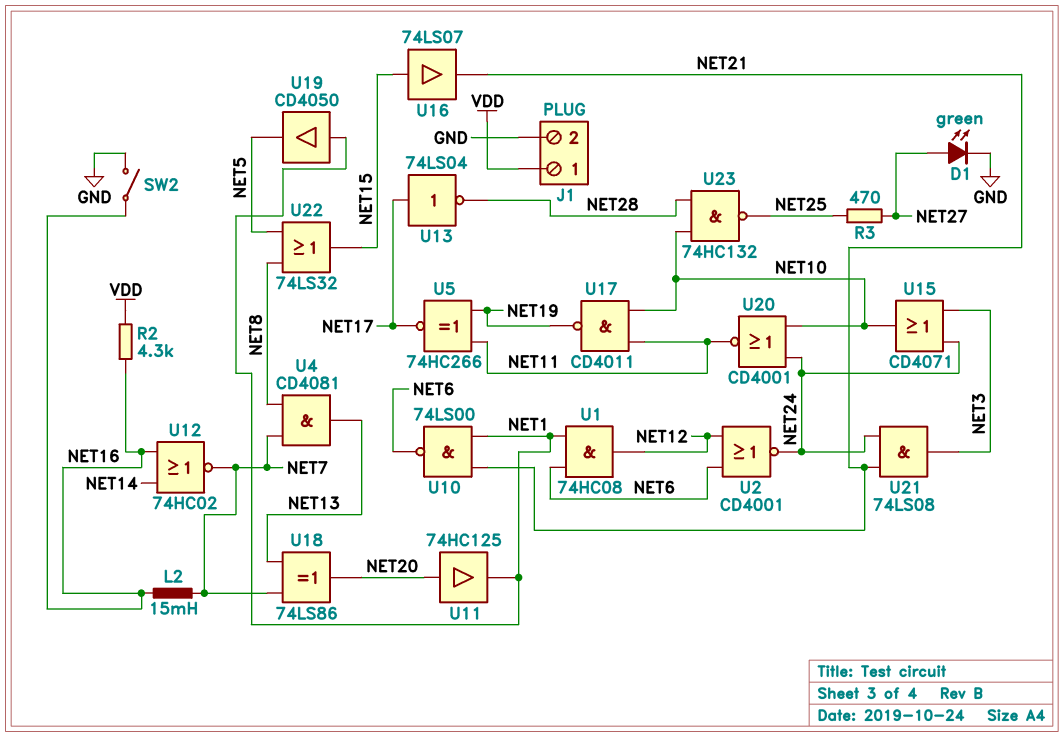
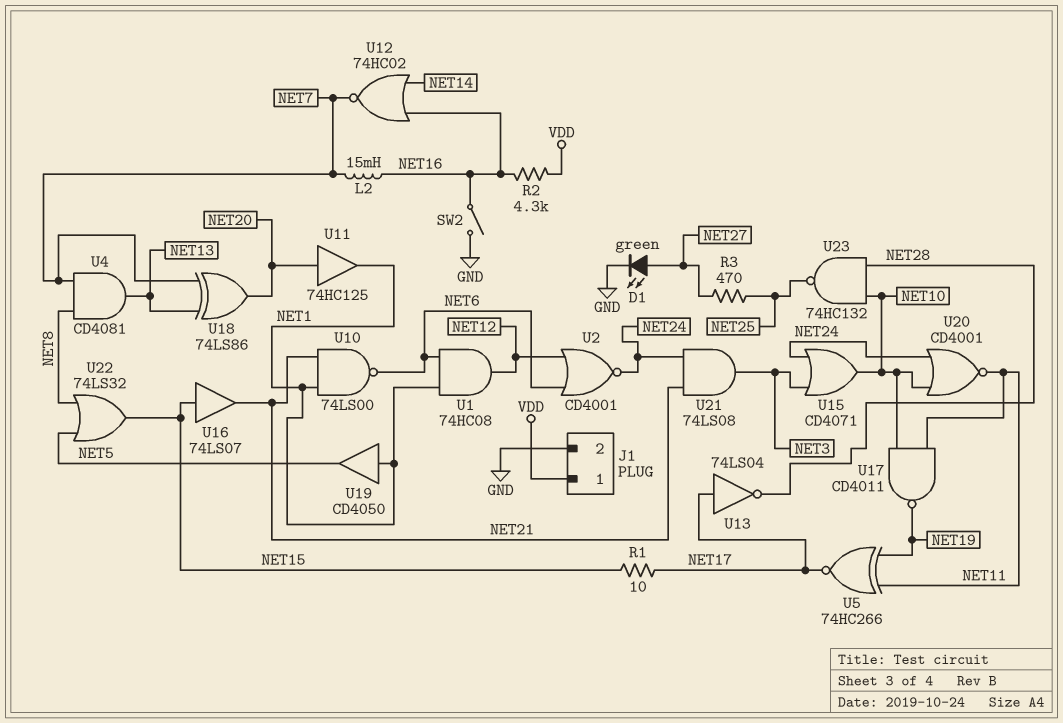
R1: none -> 10 (NET15, NET17)

